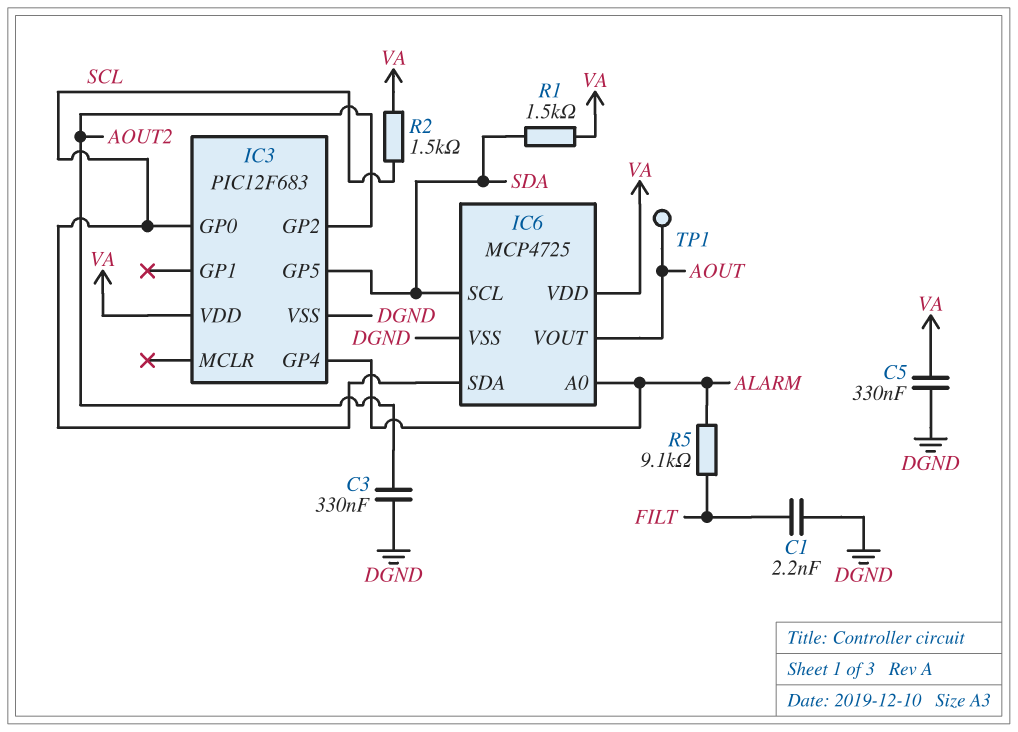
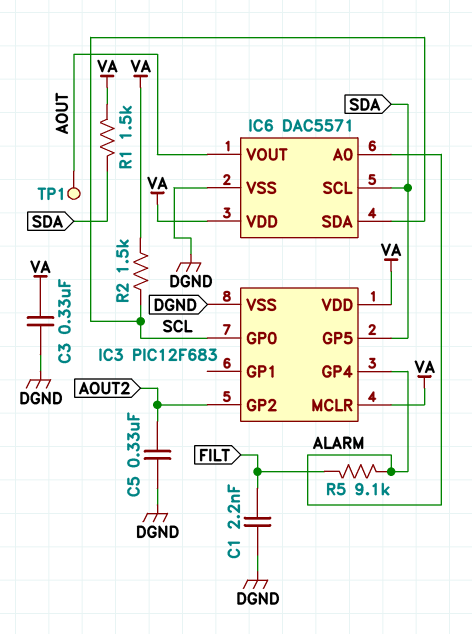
C3: 330nF (AOUT2, DGND) -> 330nF (DGND, VA)
C5: 330nF (DGND, VA) -> 330nF (AOUT2, DGND)
IC3 pin MCLR: none -> VA
IC6: MCP4725 -> DAC5571

